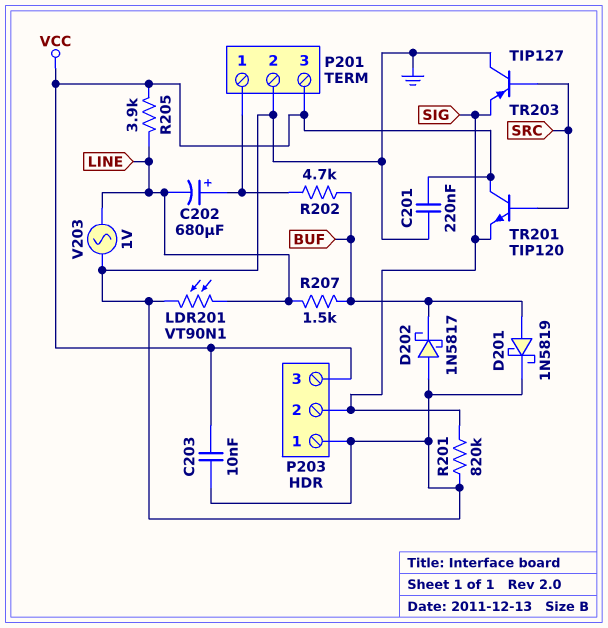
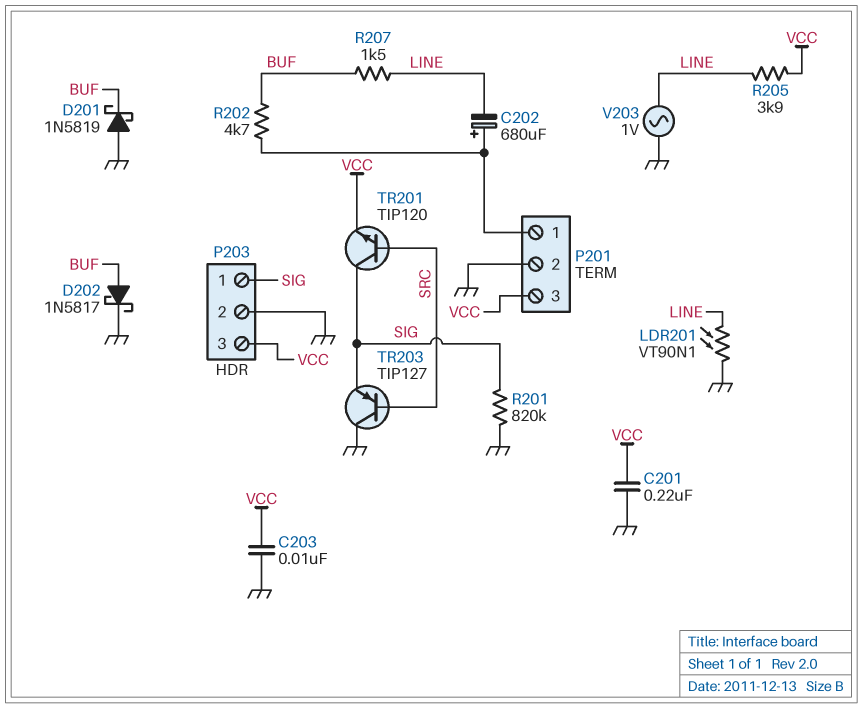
D201: schottky 1N5819 (A BUF, K GND) -> schottky 1N5819 (A GND, K BUF)
D202: schottky 1N5817 (A GND, K BUF) -> schottky 1N5817 (A BUF, K GND)
P203 pin 1: GND -> SIG
P203 pin 2: SIG -> GND
TR201: NPN TIP120 (B SRC, C VCC, E SIG) -> NPN TIP120 (B SRC, C SIG, E VCC)

